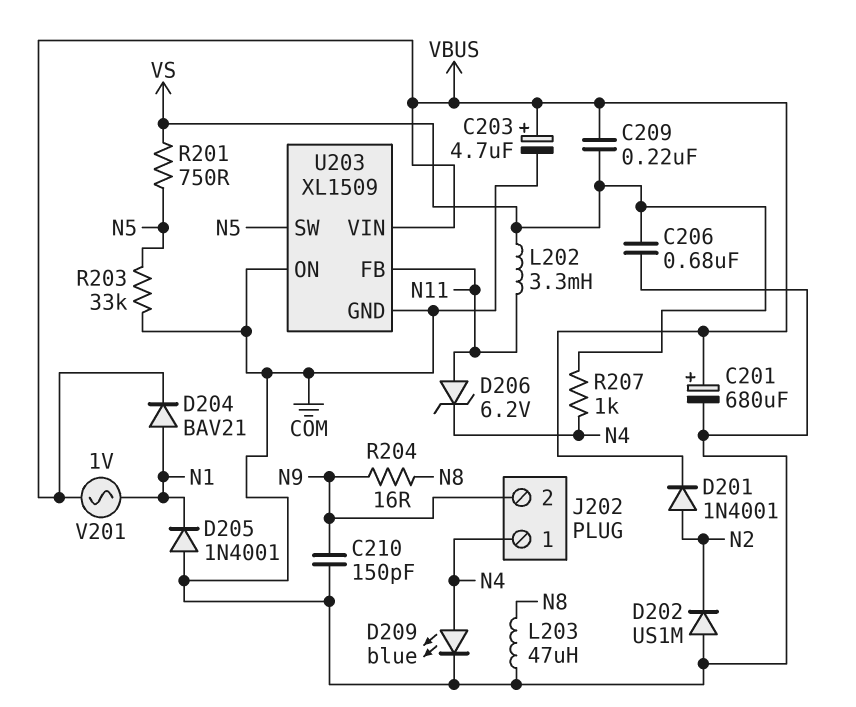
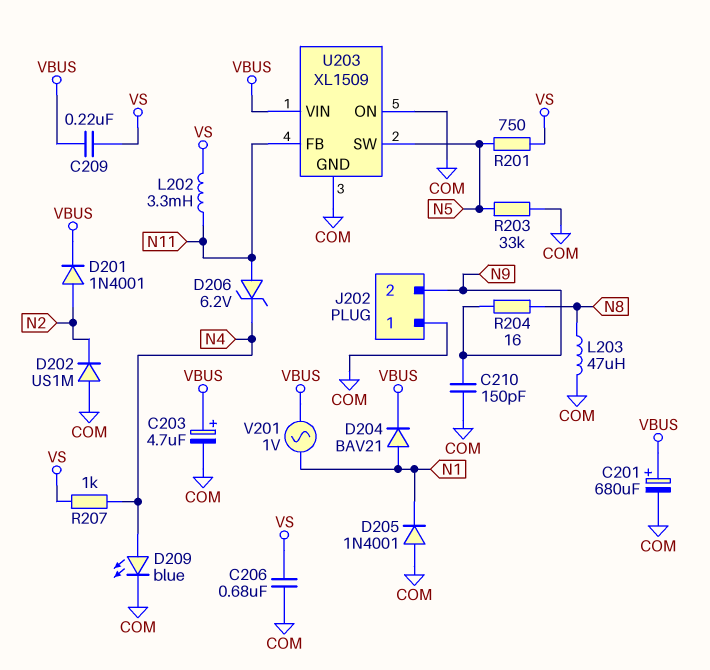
J202 pin 1: N4 -> COM

